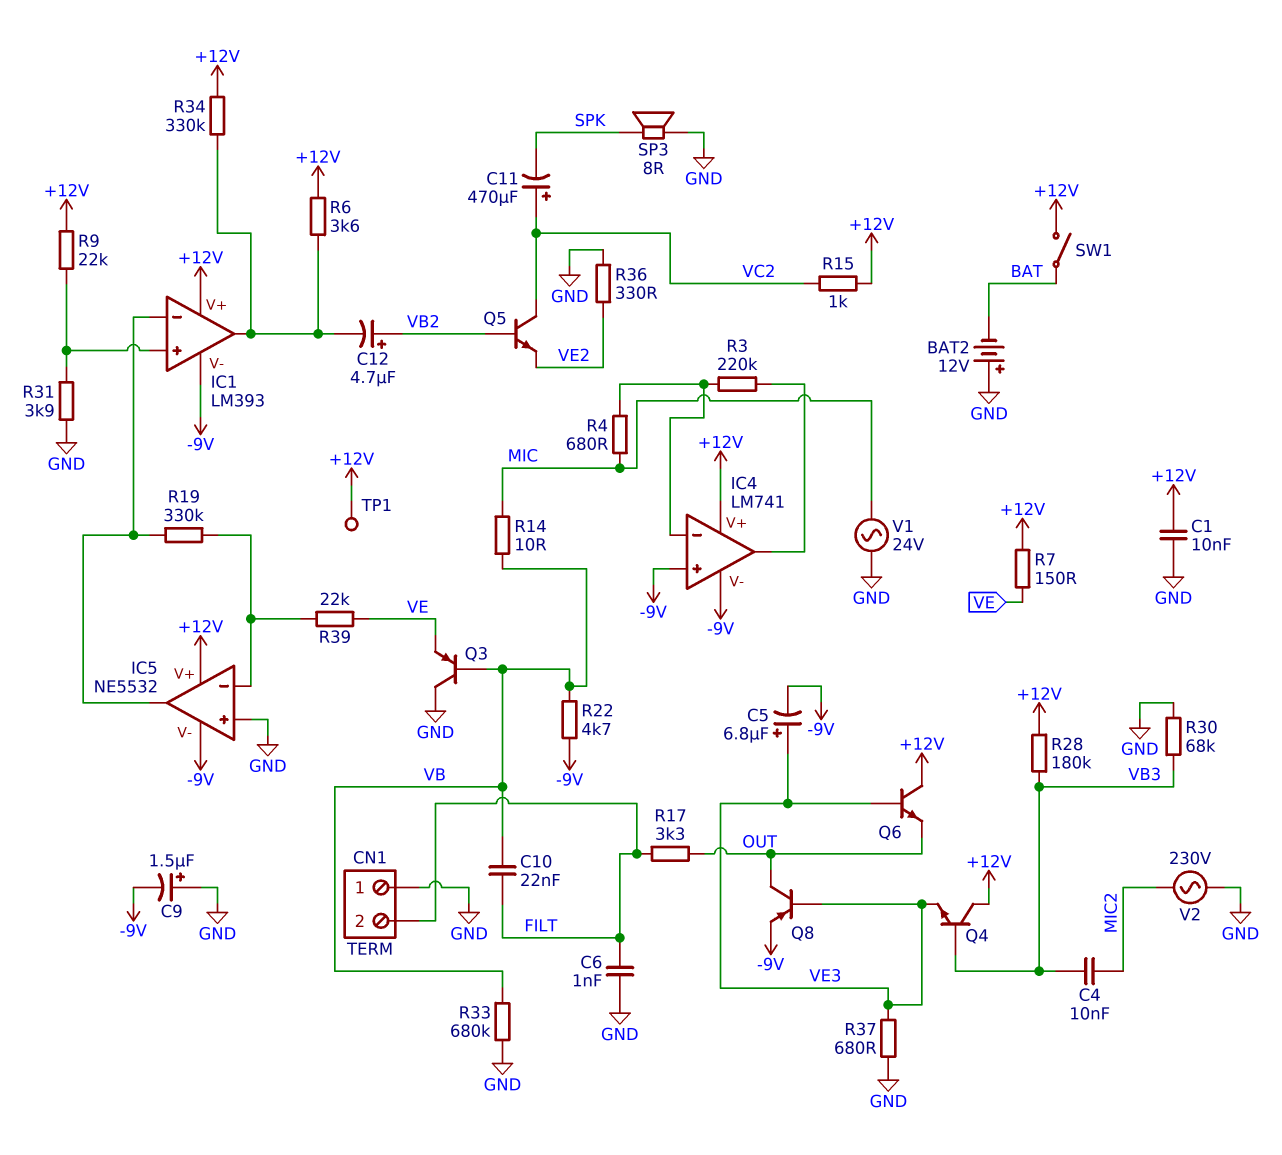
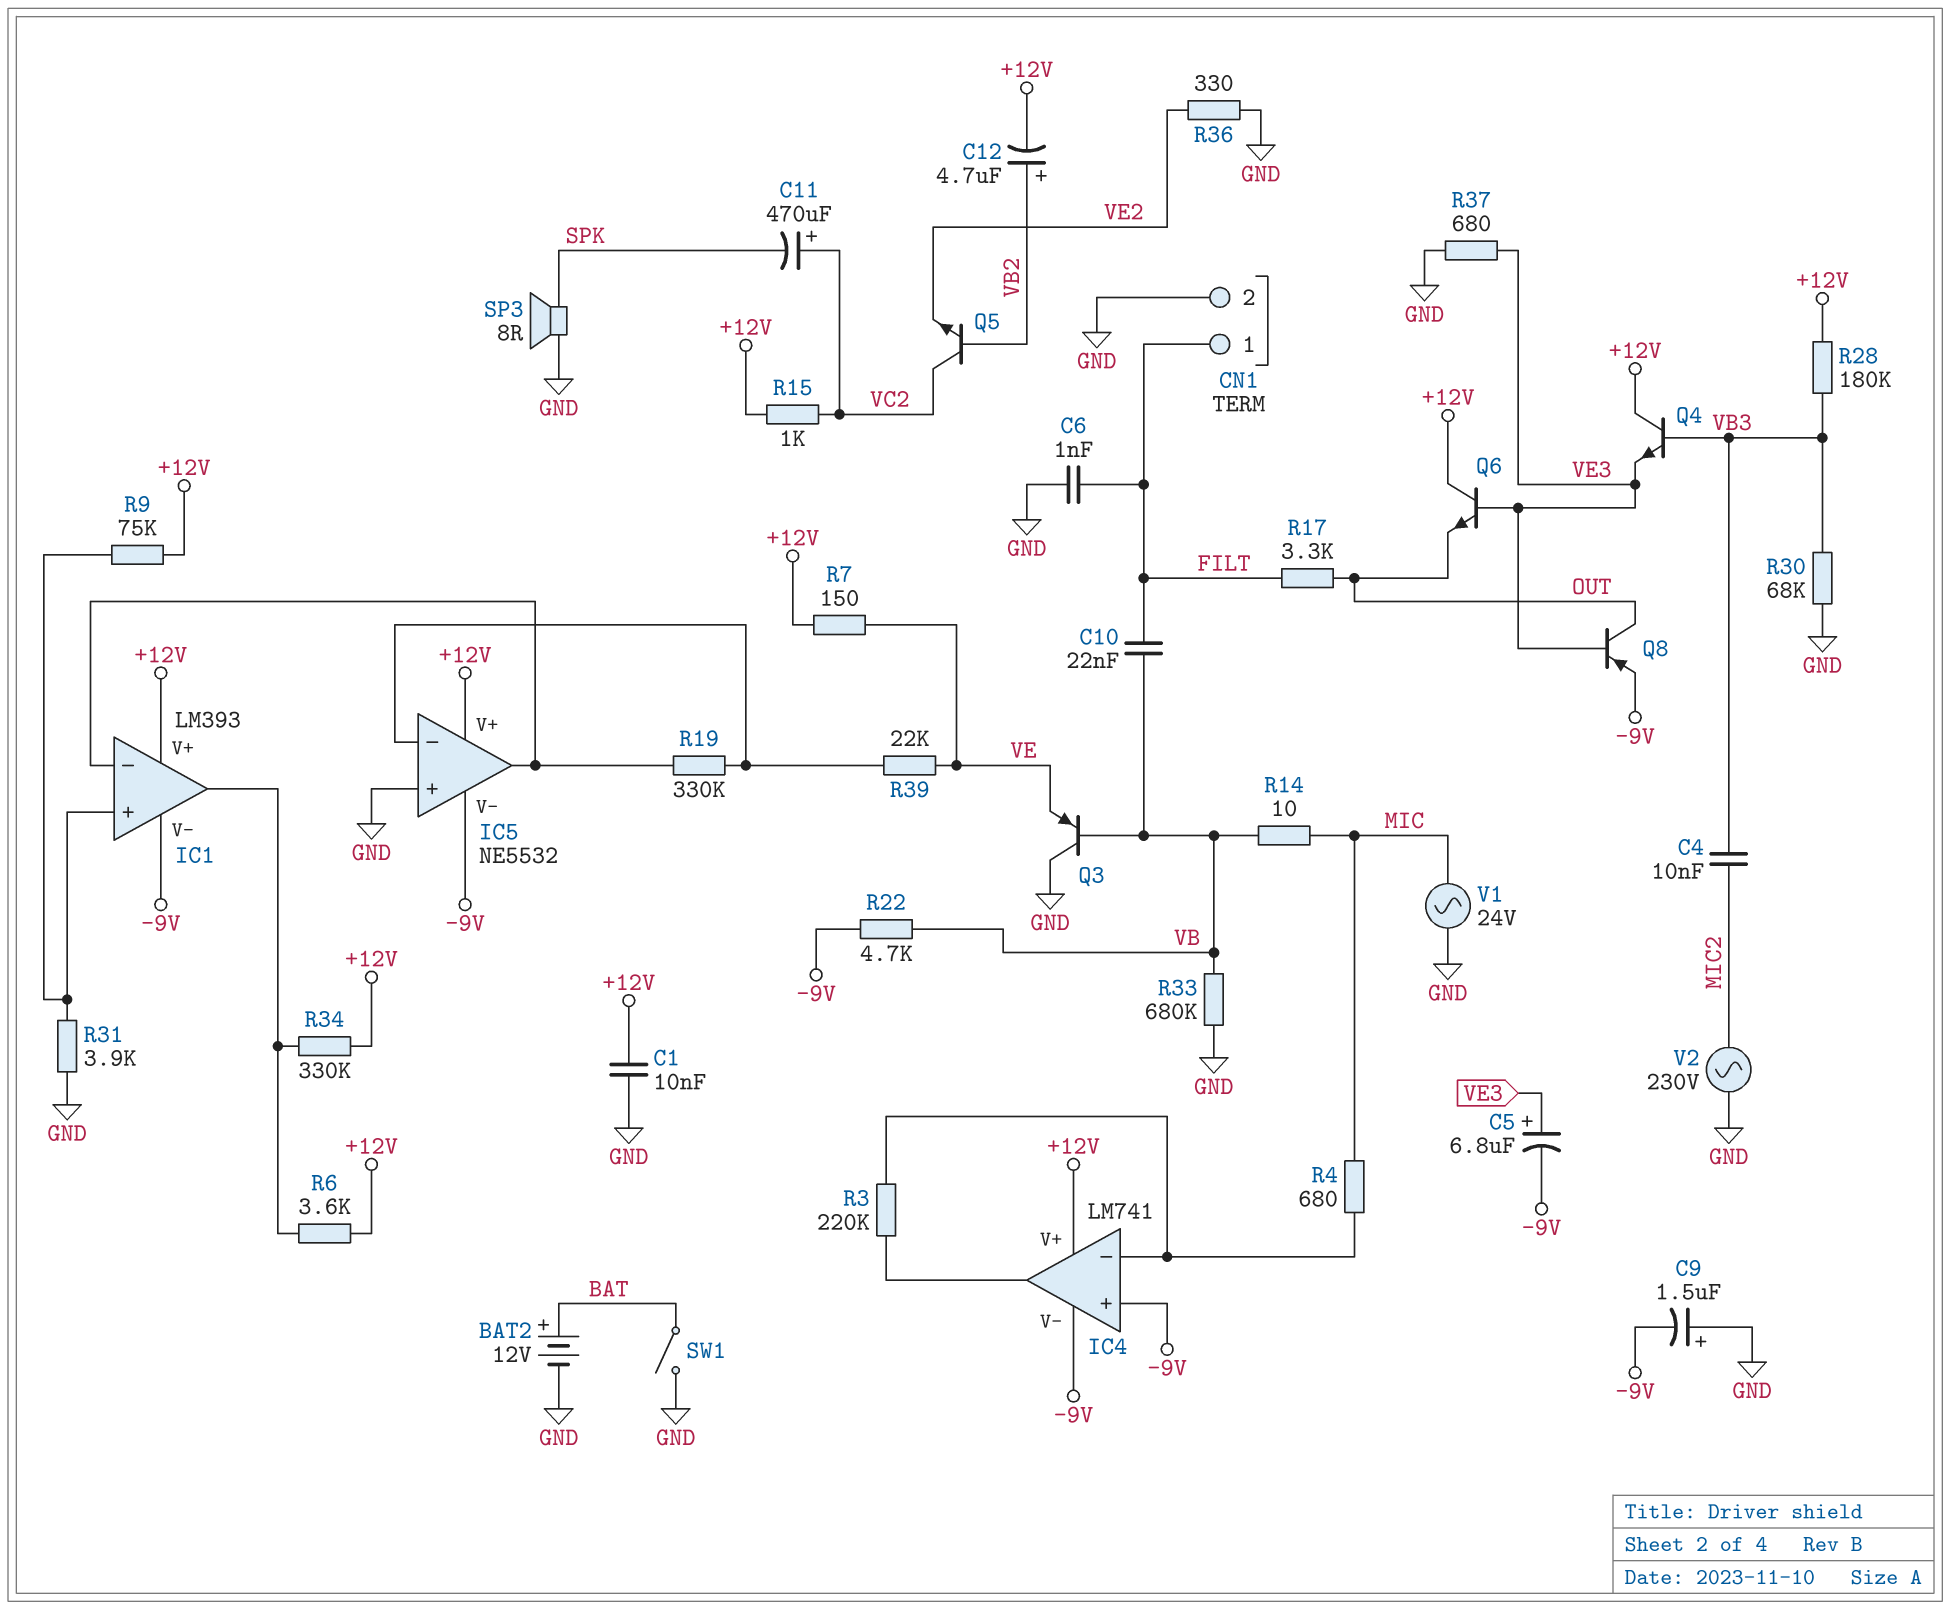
BAT2: 12V (plus GND, minus BAT) -> 12V (plus BAT, minus GND)
C12: 4.7uF (plus VB2, minus IC1/out) -> 4.7uF (plus VB2, minus +12V)
CN1 pin 1: GND -> FILT
CN1 pin 2: FILT -> GND
R9: 22k (+12V, IC1/in+) -> 75k (+12V, IC1/in+)
SW1: switch (+12V, BAT) -> switch (BAT, GND)
TP1: test point (+12V) -> none

